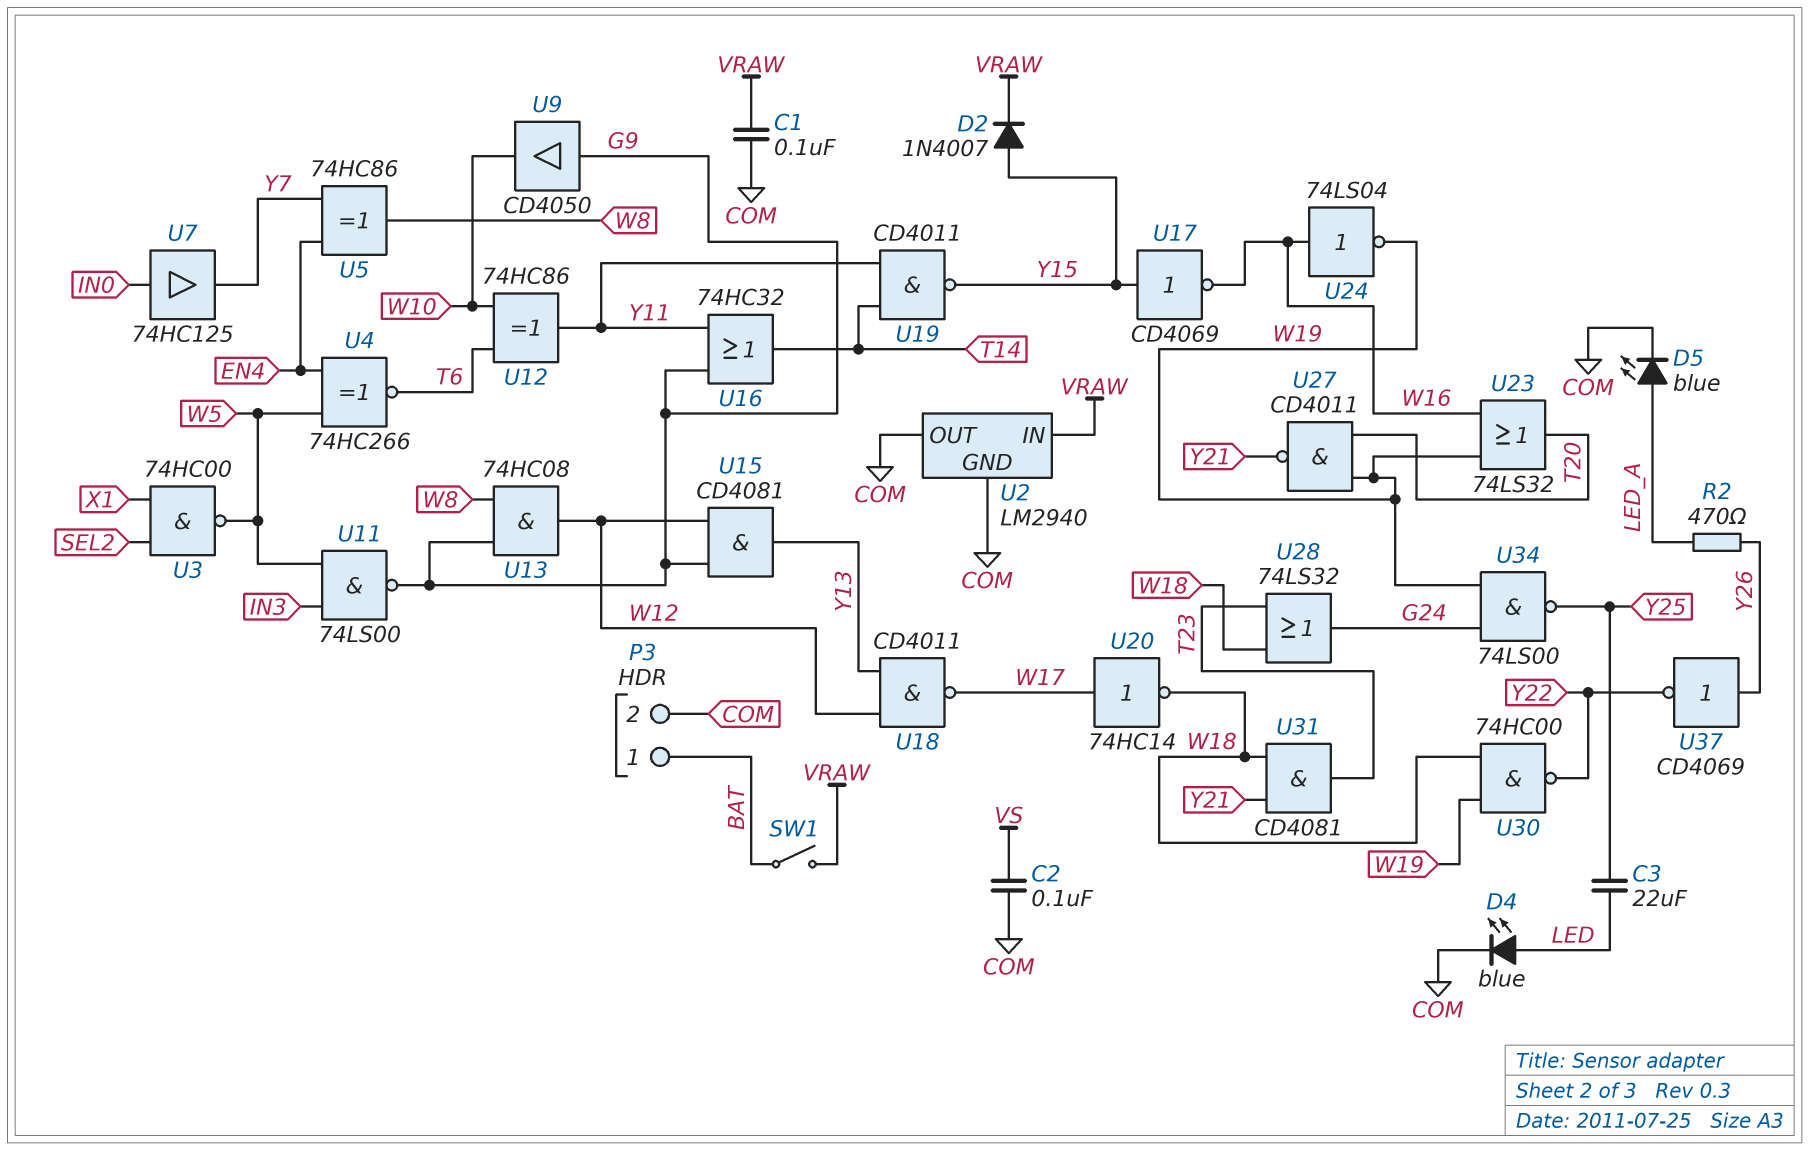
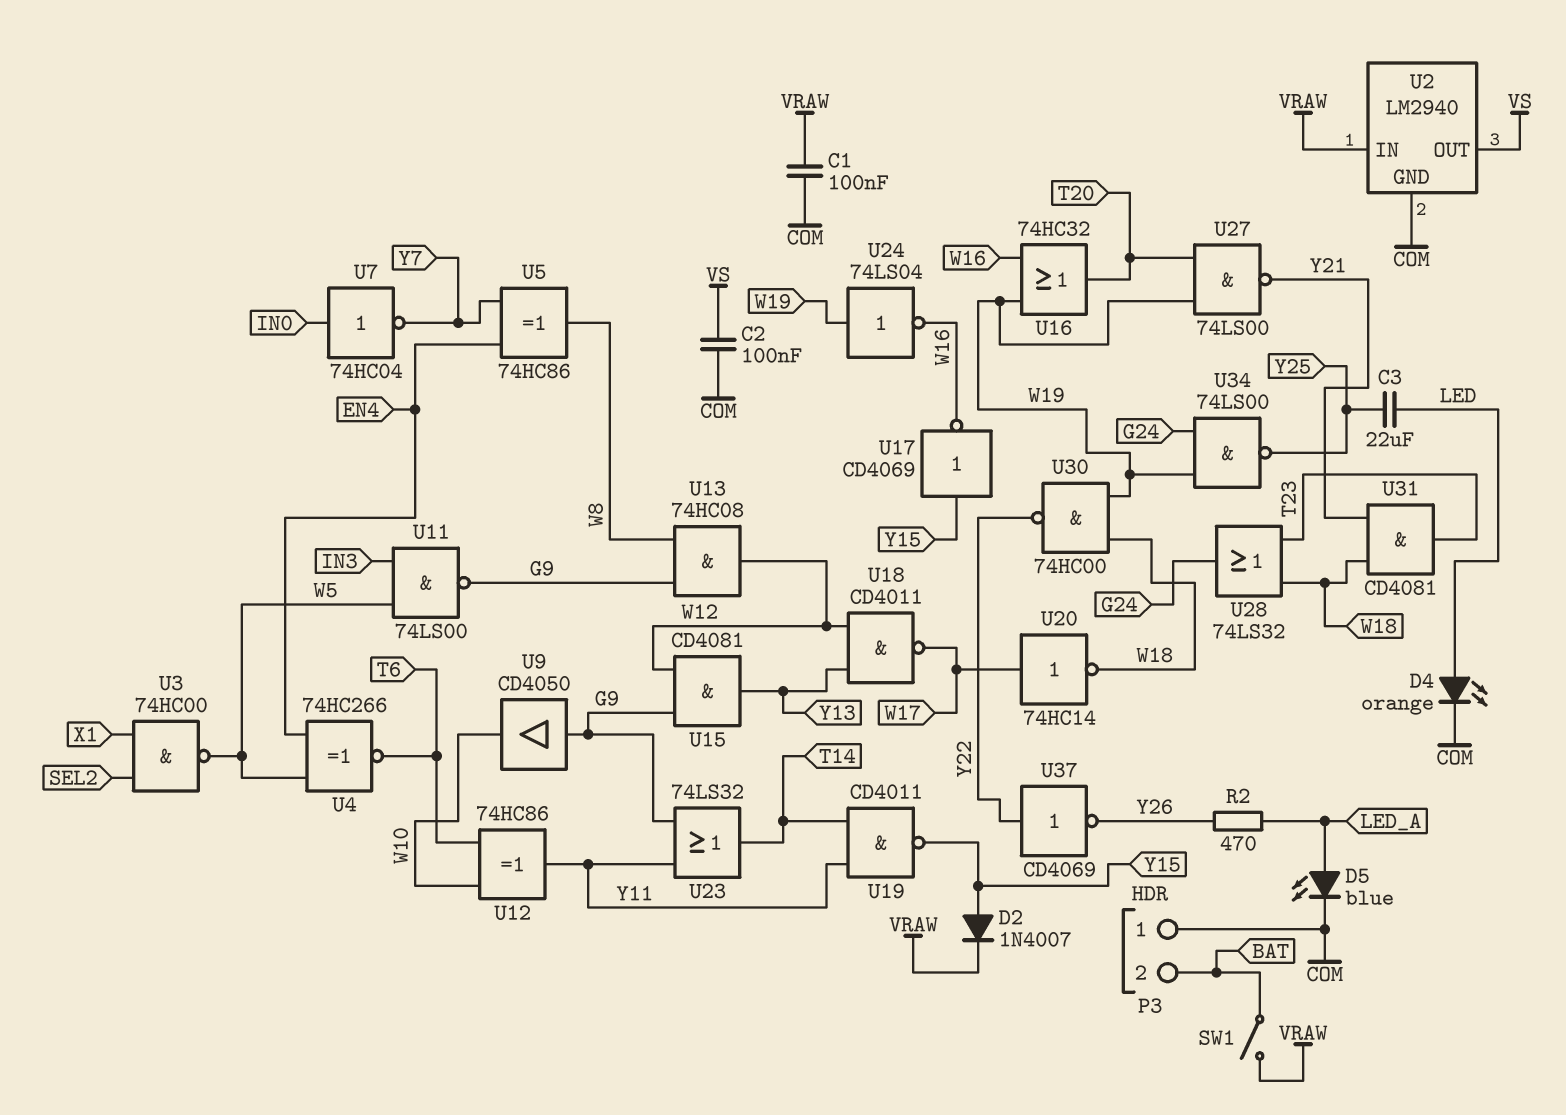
D4: LED blue (A LED, K COM) -> LED orange (A LED, K COM)
P3 pin 1: BAT -> COM
P3 pin 2: COM -> BAT
U2 pin OUT: COM -> VS
U7: buffer 74HC125 (in IN0, out Y7) -> NOT 74HC04 (in IN0, out Y7)
U16: OR 74HC32 (in G9, in Y11, out T14) -> OR 74HC32 (in W16, in W19, out T20)
U23: OR 74LS32 (in W16, in W19, out T20) -> OR 74LS32 (in G9, in Y11, out T14)
U24: NOT 74LS04 (in W16, out W19) -> NOT 74LS04 (in W19, out W16)
U27: NAND CD4011 (in T20, in W19, out Y21) -> NAND 74LS00 (in T20, in W19, out Y21)
U37: NOT CD4069 (in Y26, out Y22) -> NOT CD4069 (in Y22, out Y26)

